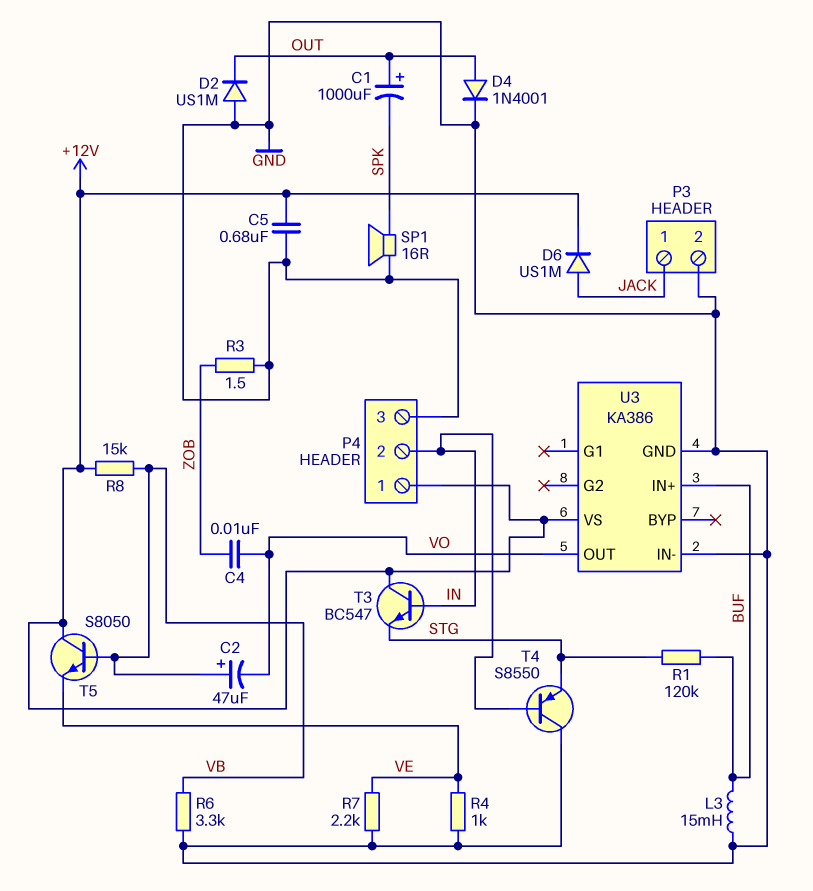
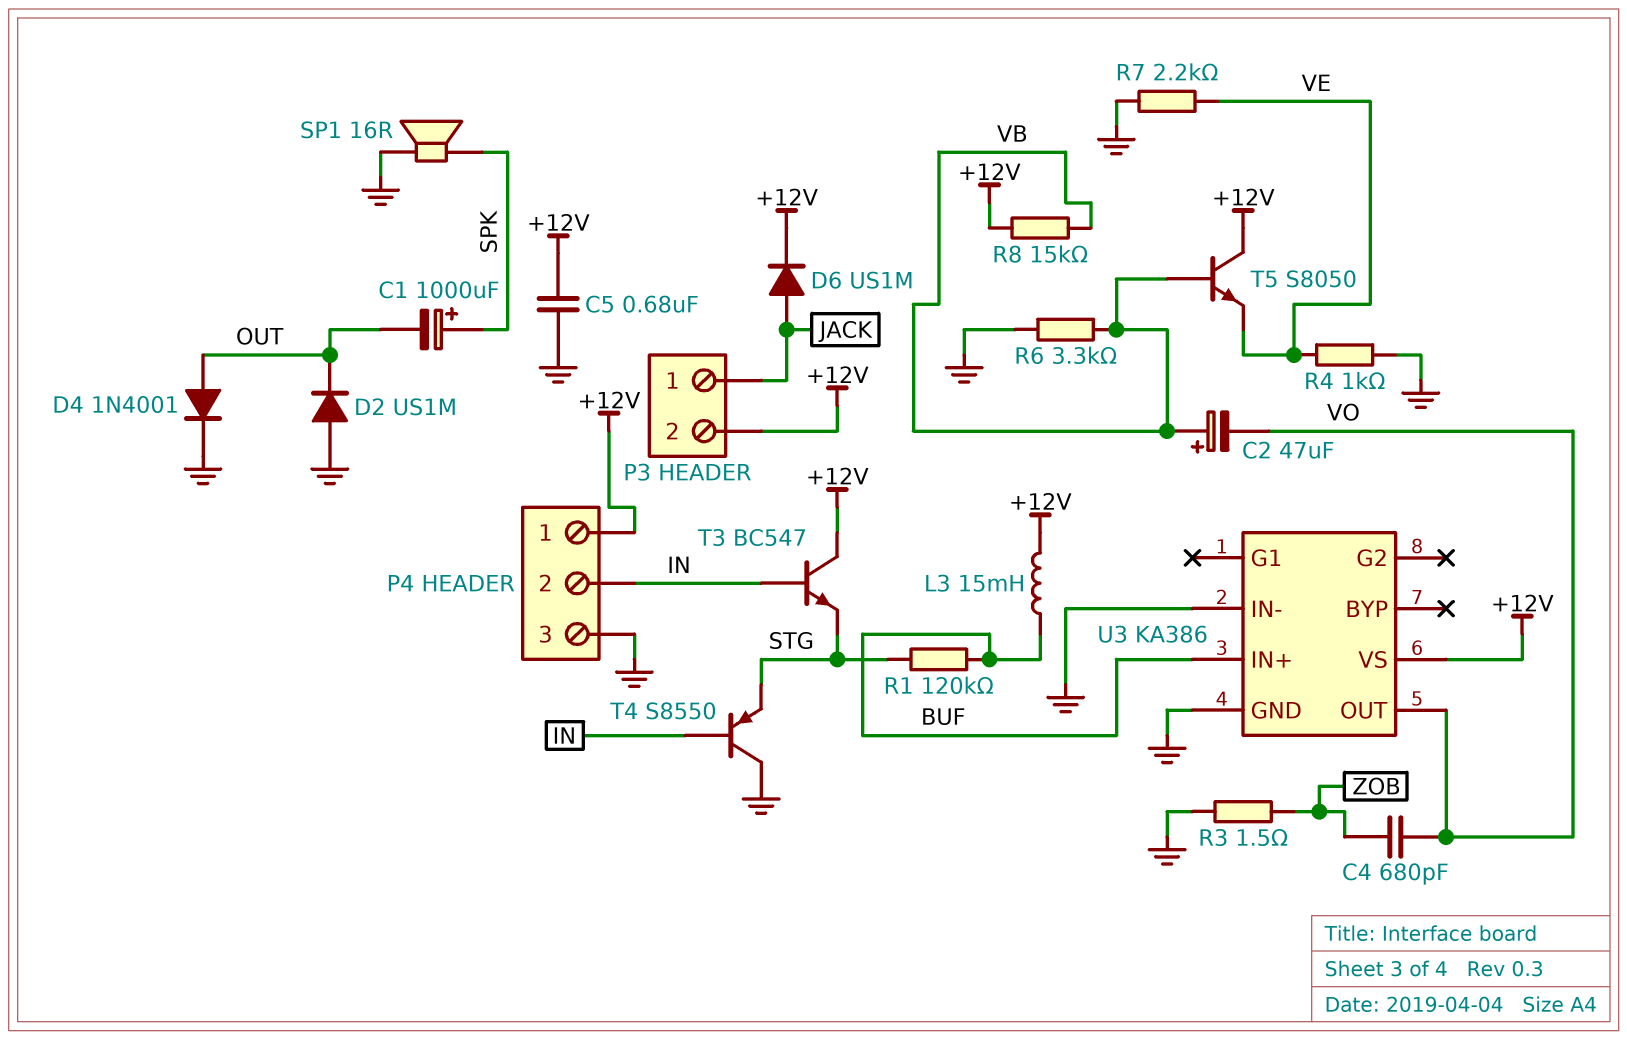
C1: 1000uF (plus OUT, minus SPK) -> 1000uF (plus SPK, minus OUT)
C4: 10nF (VO, ZOB) -> 680pF (VO, ZOB)
L3: 15mH (BUF, GND) -> 15mH (+12V, BUF)
P3 pin 2: GND -> +12V

